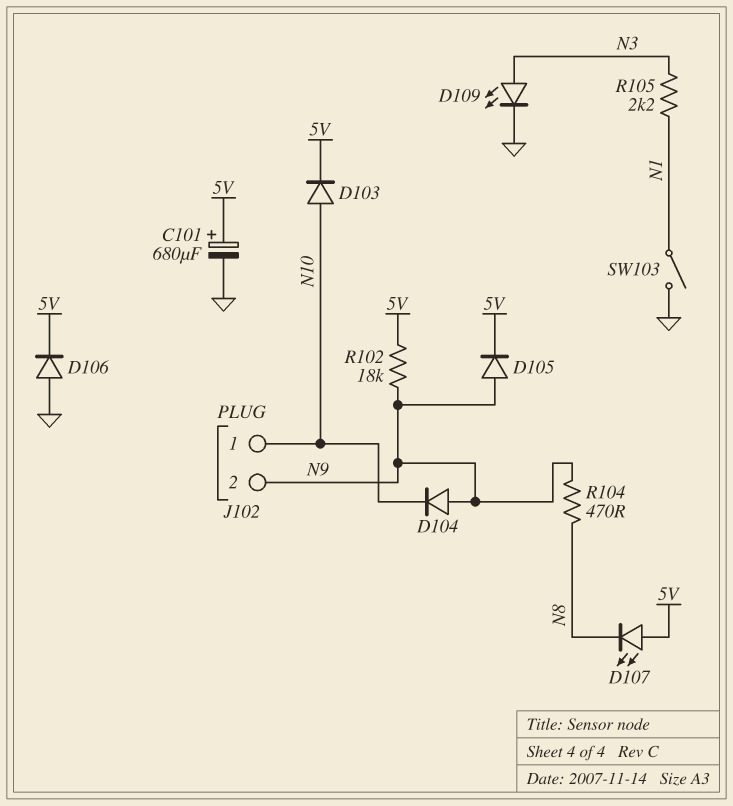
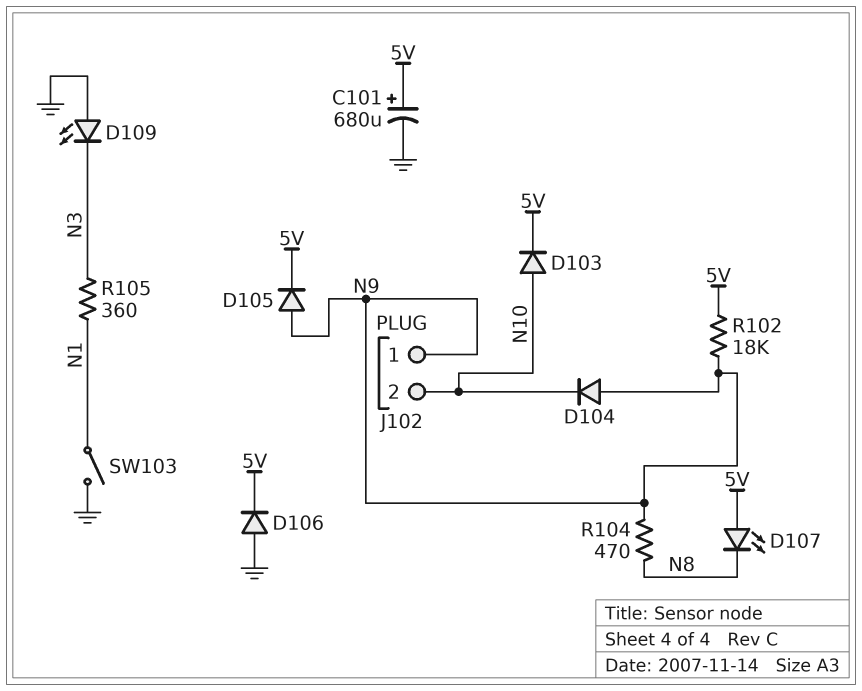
D109: LED (A N3, K GND) -> LED (A GND, K N3)
J102 pin 1: N10 -> N9
J102 pin 2: N9 -> N10
R105: 2.2k (N1, N3) -> 360 (N1, N3)

